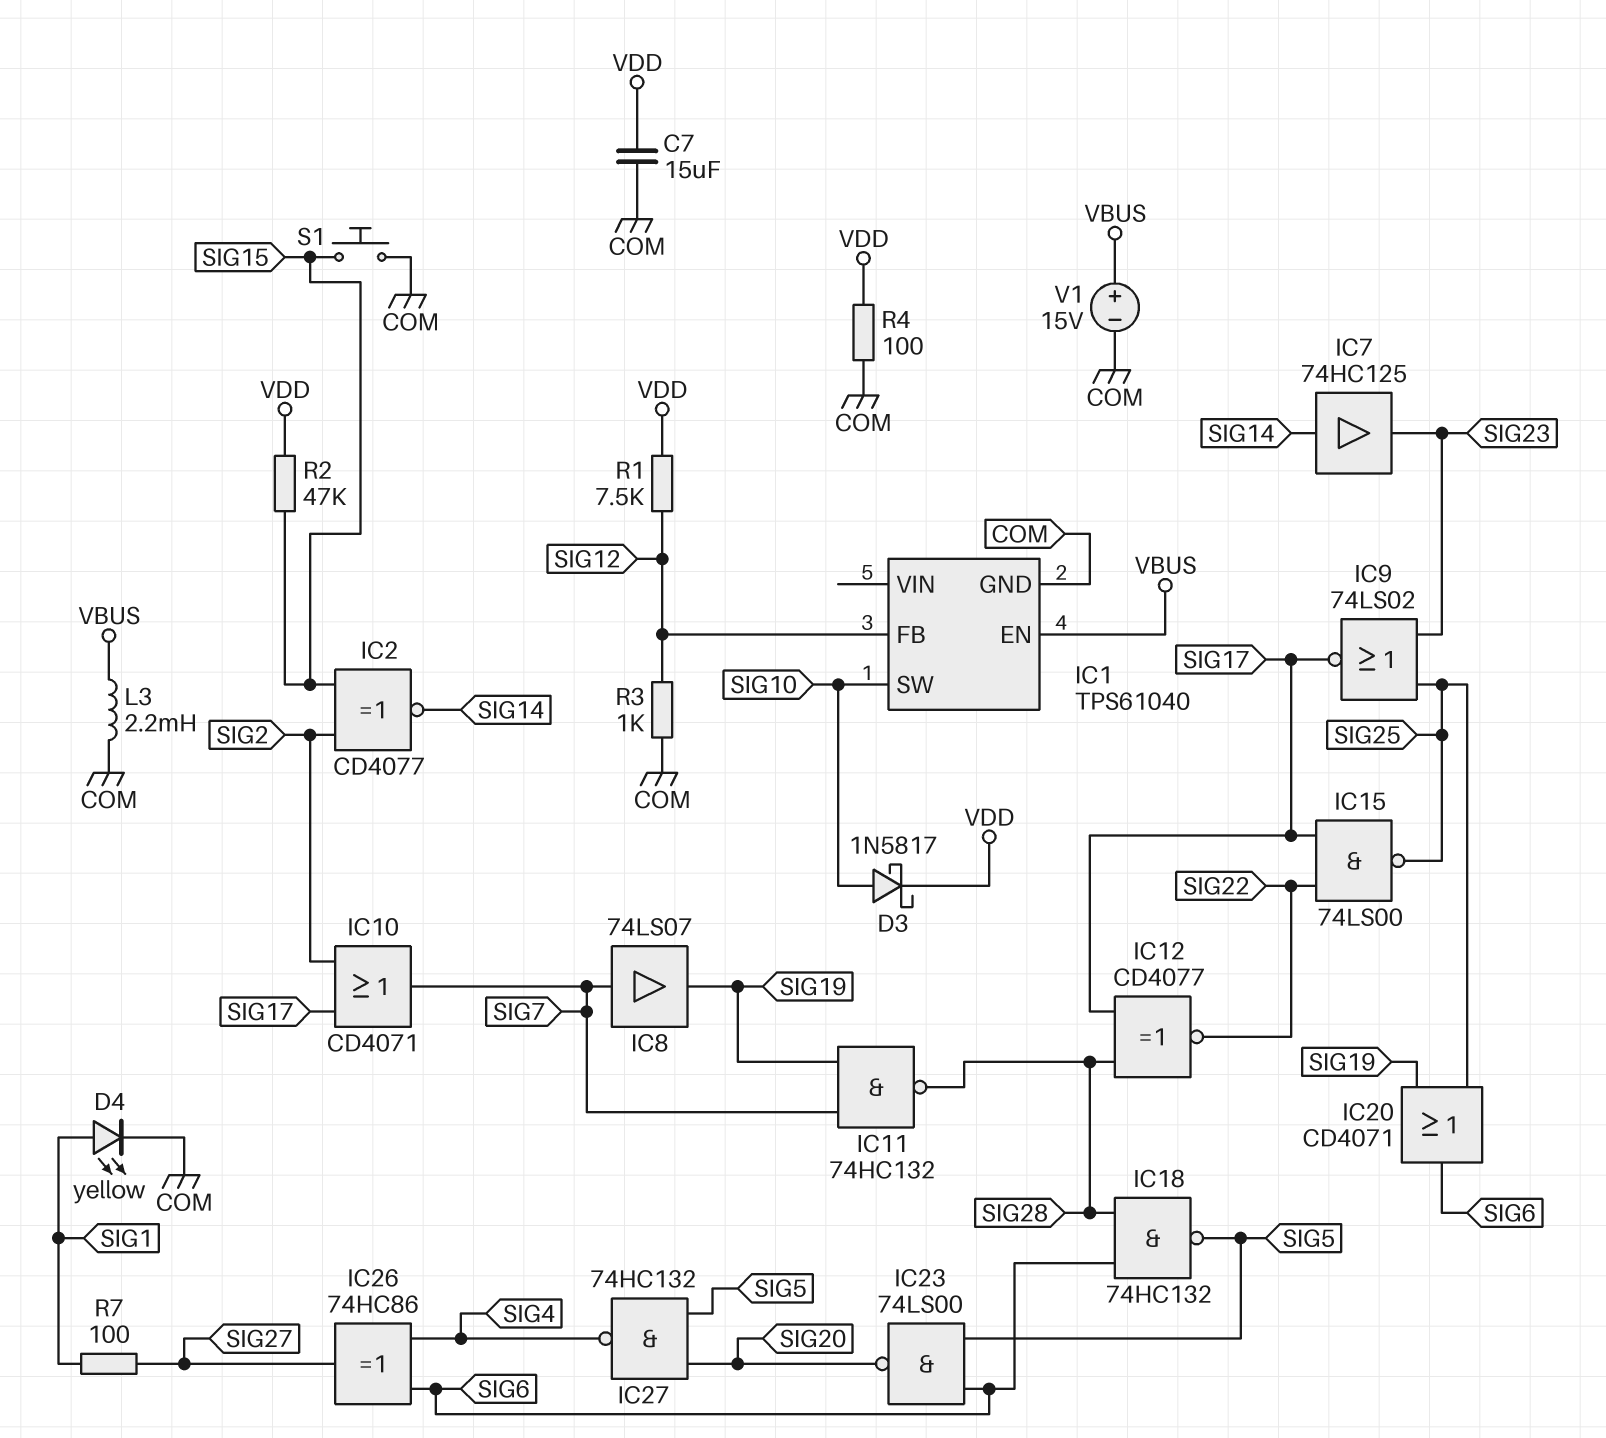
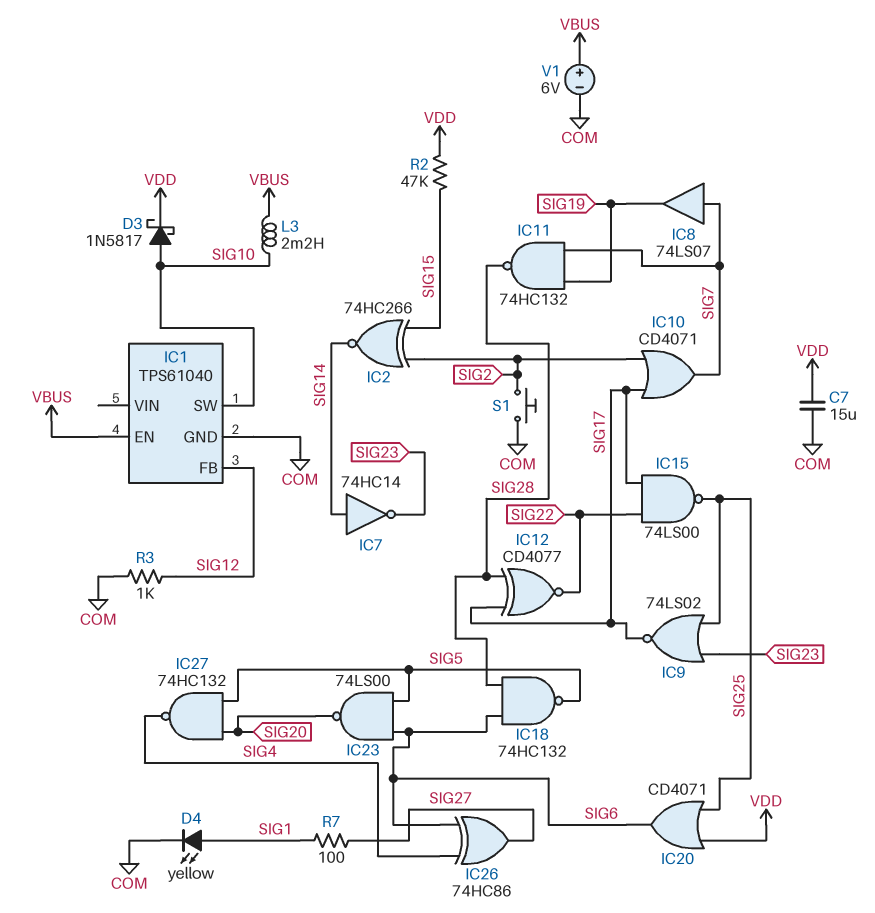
IC2: XNOR CD4077 (in SIG2, in SIG15, out SIG14) -> XNOR 74HC266 (in SIG2, in SIG15, out SIG14)
IC7: buffer 74HC125 (in SIG14, out SIG23) -> NOT 74HC14 (in SIG14, out SIG23)
IC20: OR CD4071 (in SIG19, in SIG25, out SIG6) -> OR CD4071 (in SIG25, in VDD, out SIG6)
L3: 2.2mH (COM, VBUS) -> 2.2mH (SIG10, VBUS)
R1: 7.5k (SIG12, VDD) -> none
R4: 100 (COM, VDD) -> none
S1: button (COM, SIG15) -> button (COM, SIG2)
V1: 15V (plus VBUS, minus COM) -> 6V (plus VBUS, minus COM)

